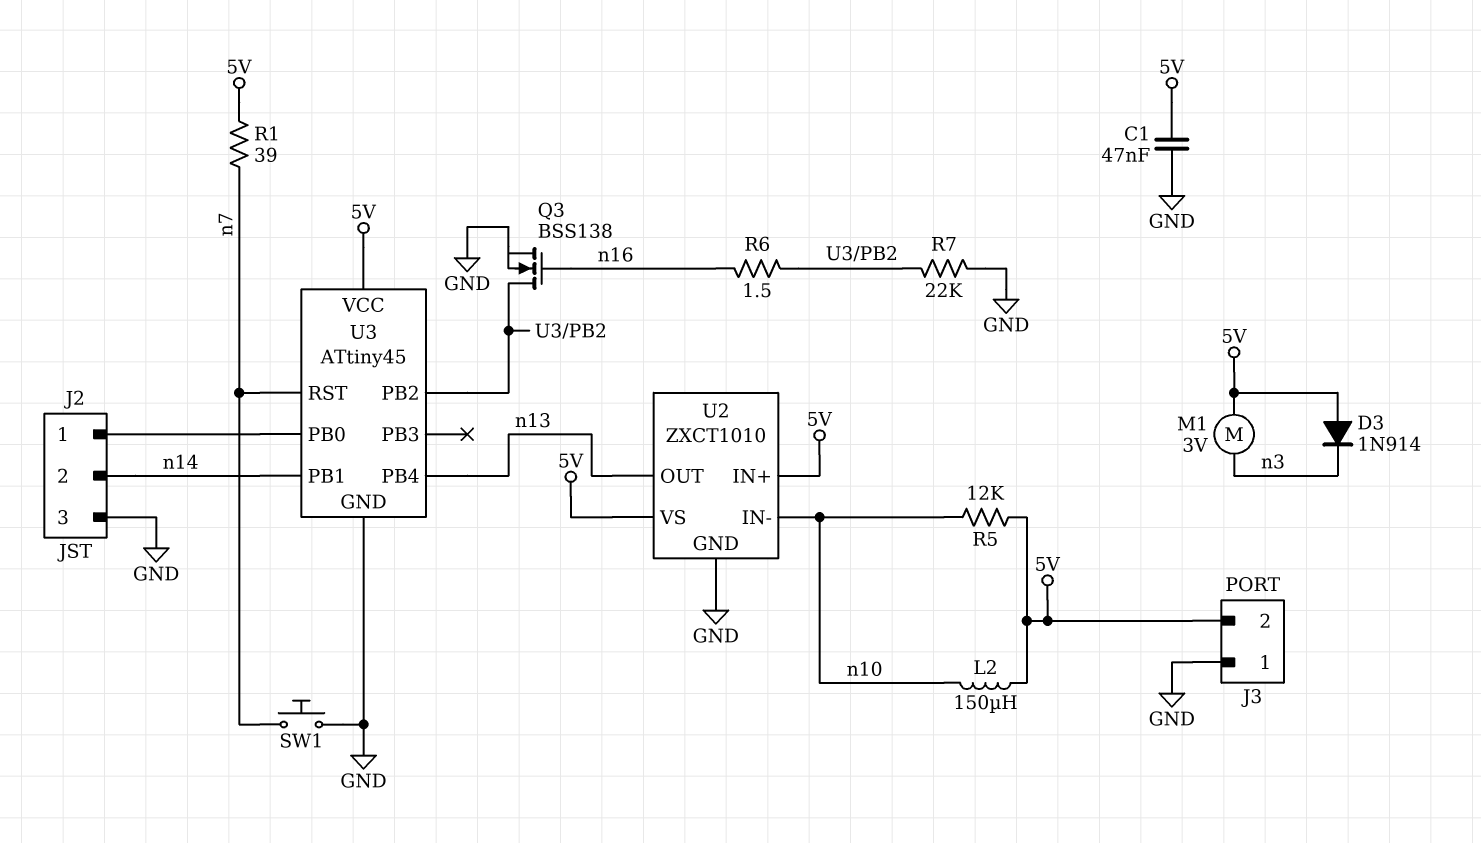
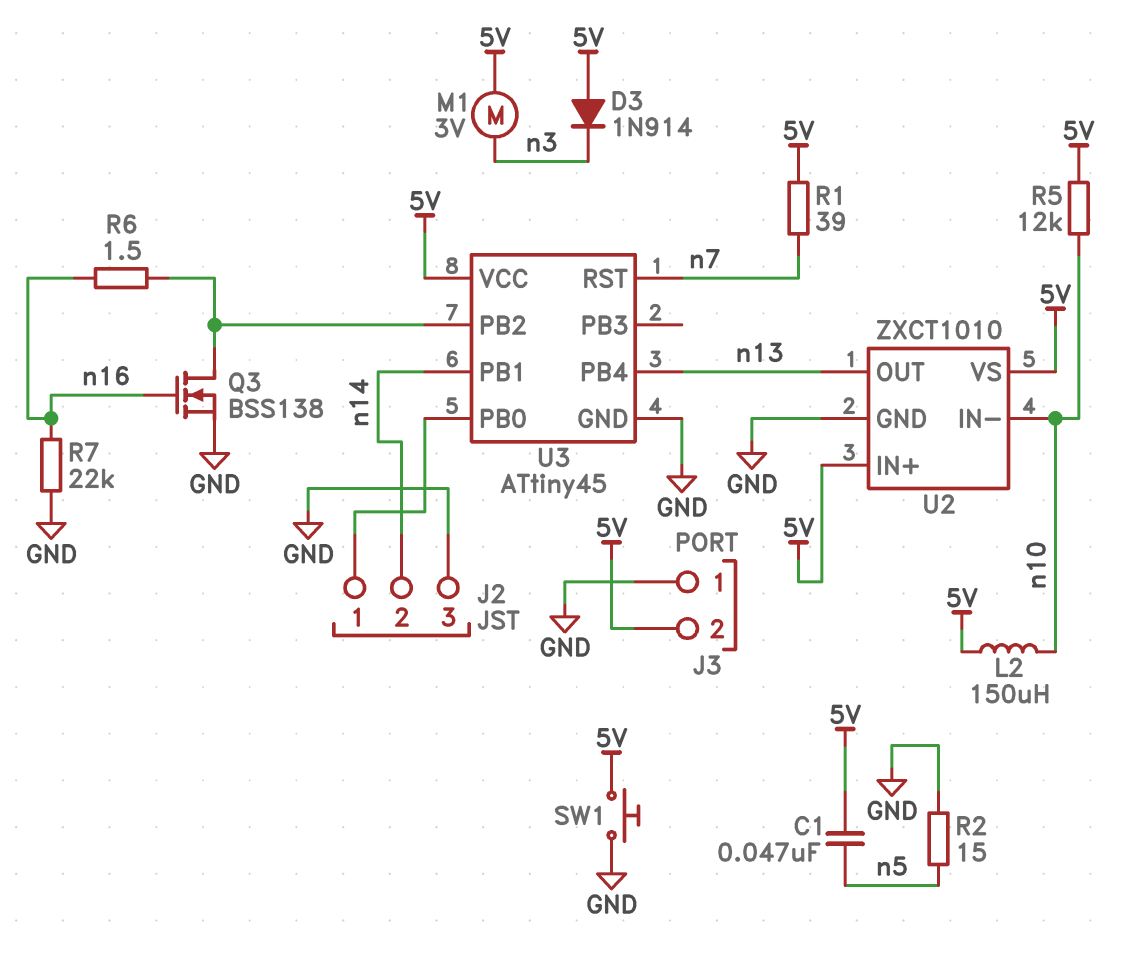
C1: 47nF (5V, GND) -> 47nF (5V, n5)
R2: none -> 15 (GND, n5)
R7: 22k (GND, U3/PB2) -> 22k (GND, n16)
SW1: button (GND, n7) -> button (5V, GND)

